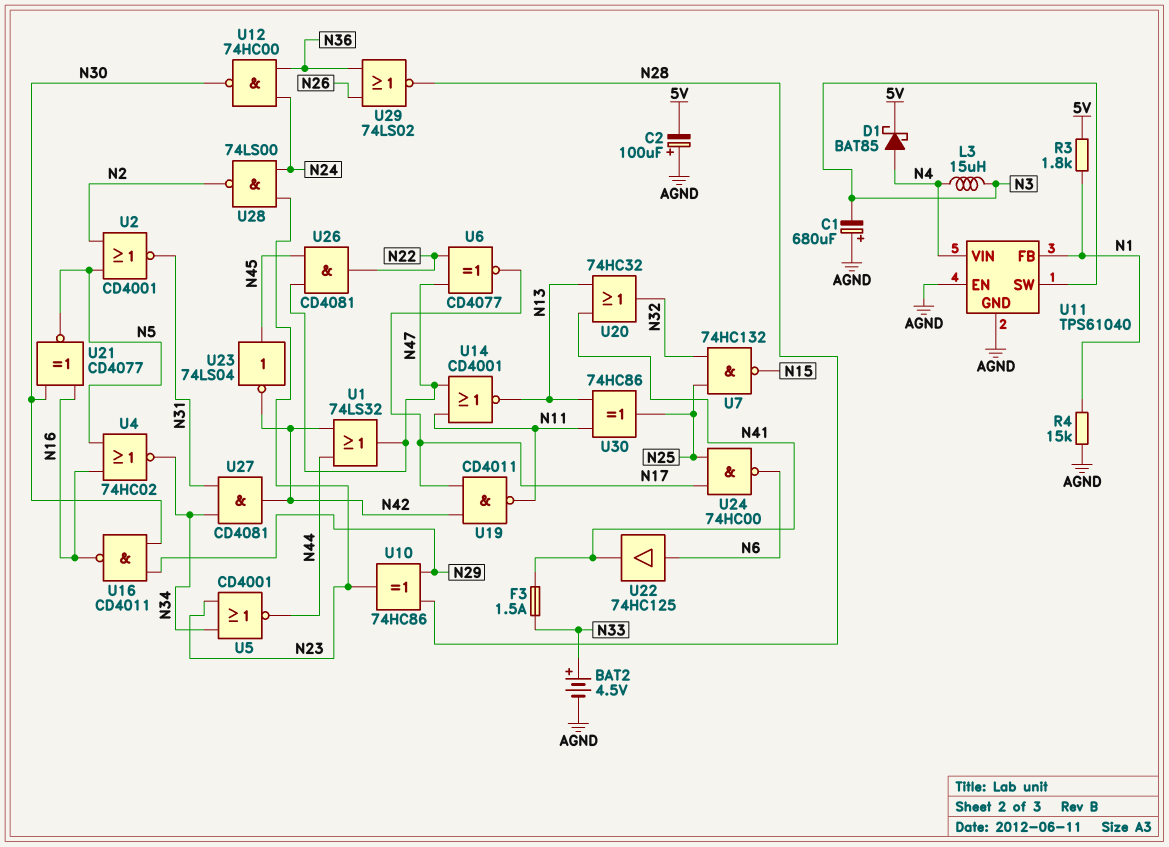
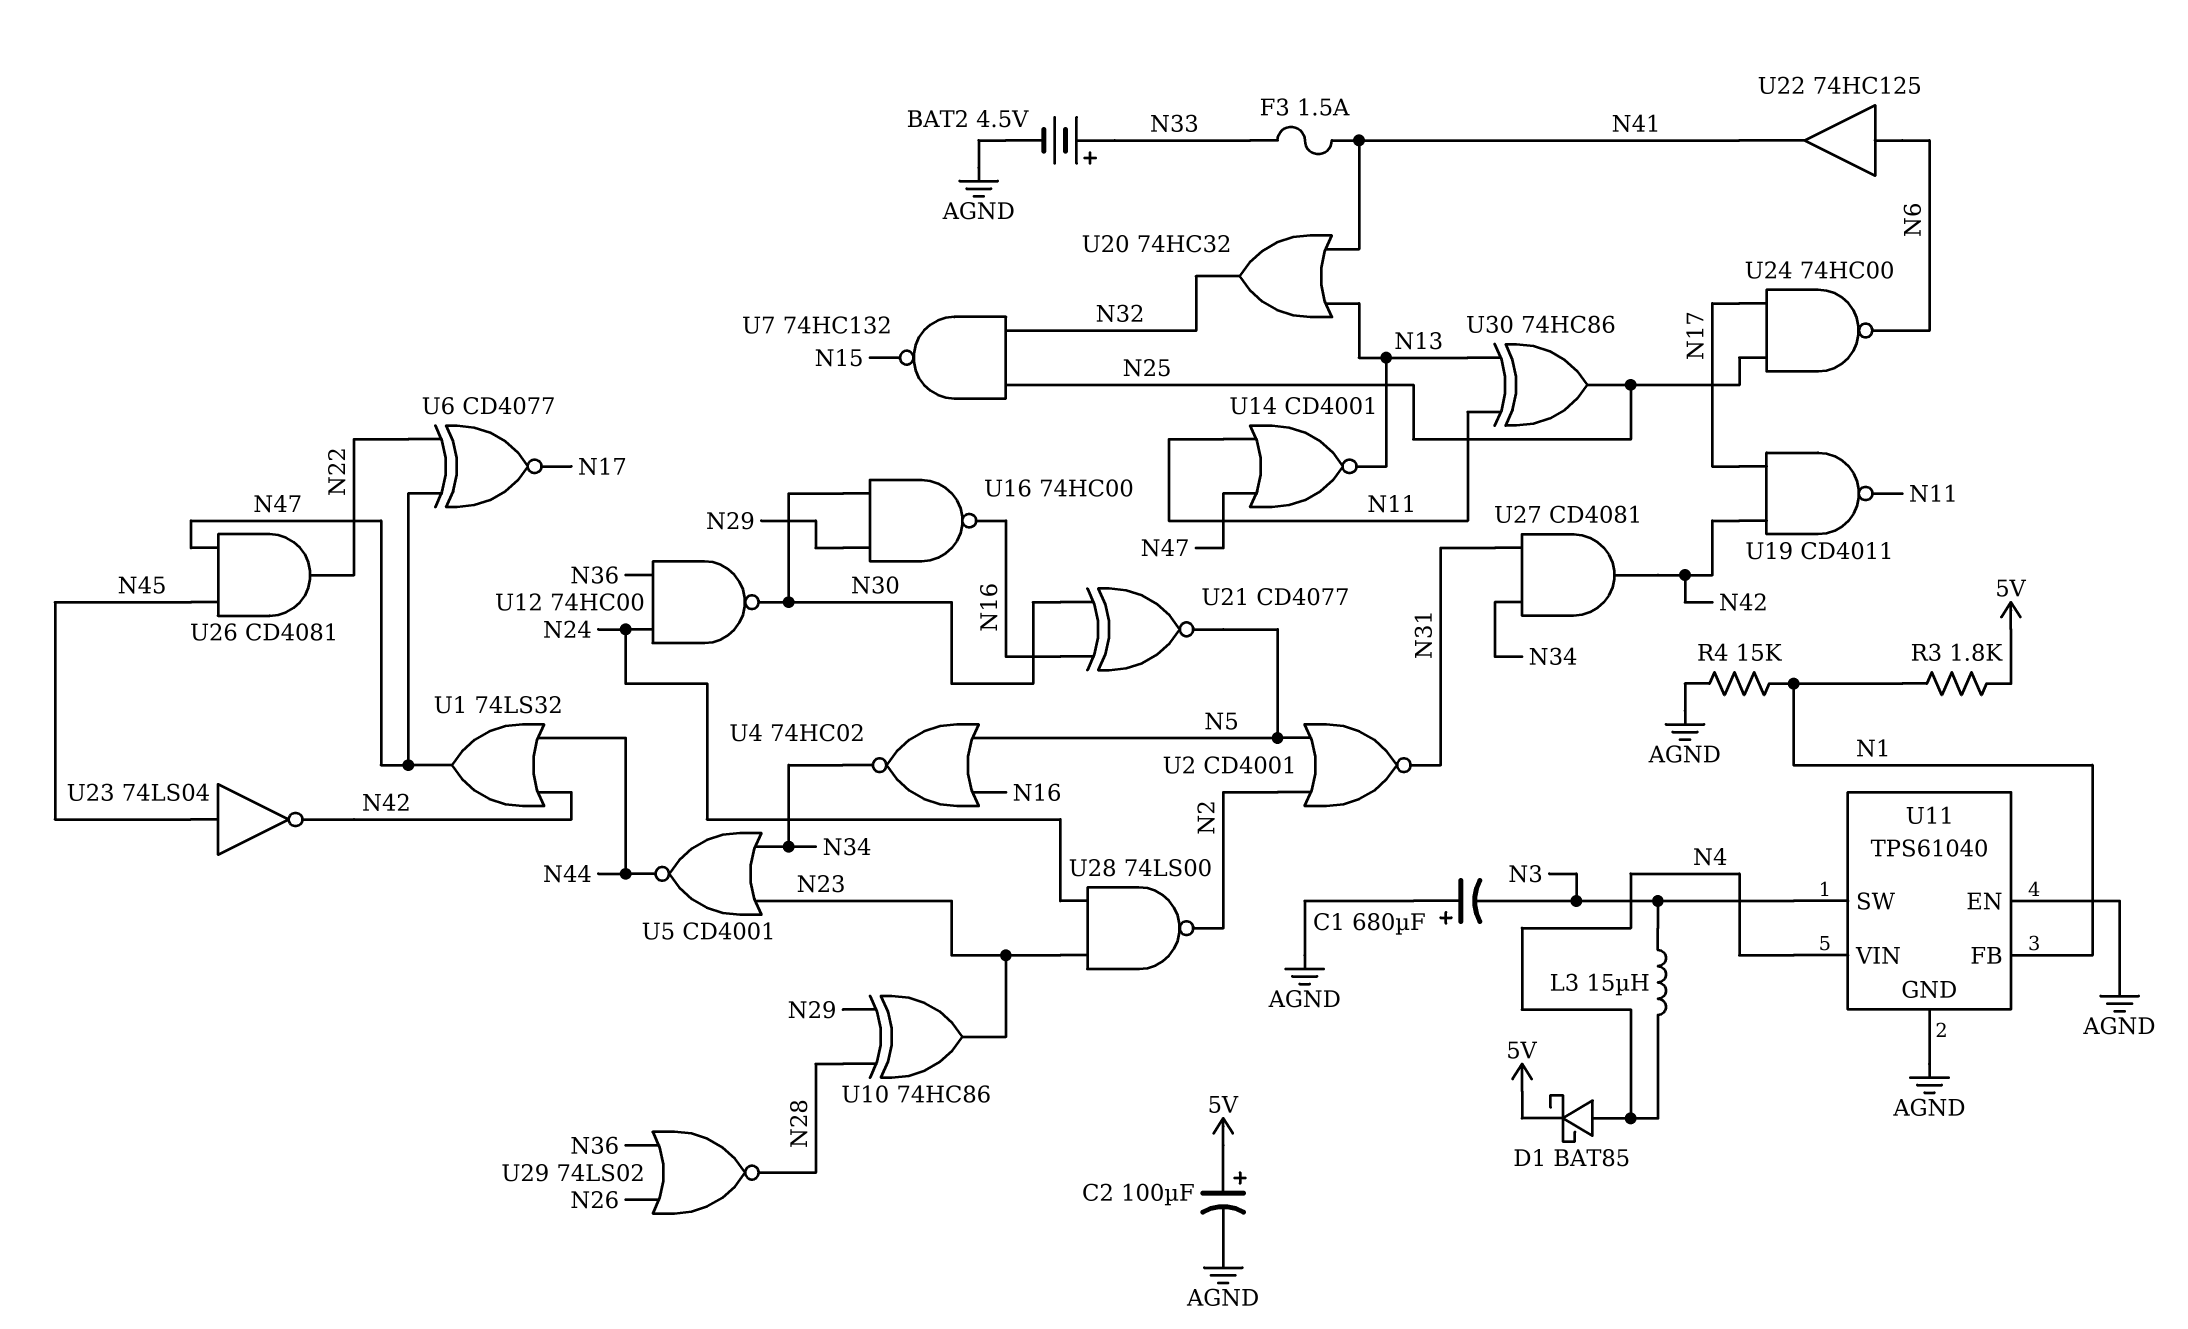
C2: 100uF (plus AGND, minus 5V) -> 100uF (plus 5V, minus AGND)
U16: NAND CD4011 (in N29, in N30, out N16) -> NAND 74HC00 (in N29, in N30, out N16)

